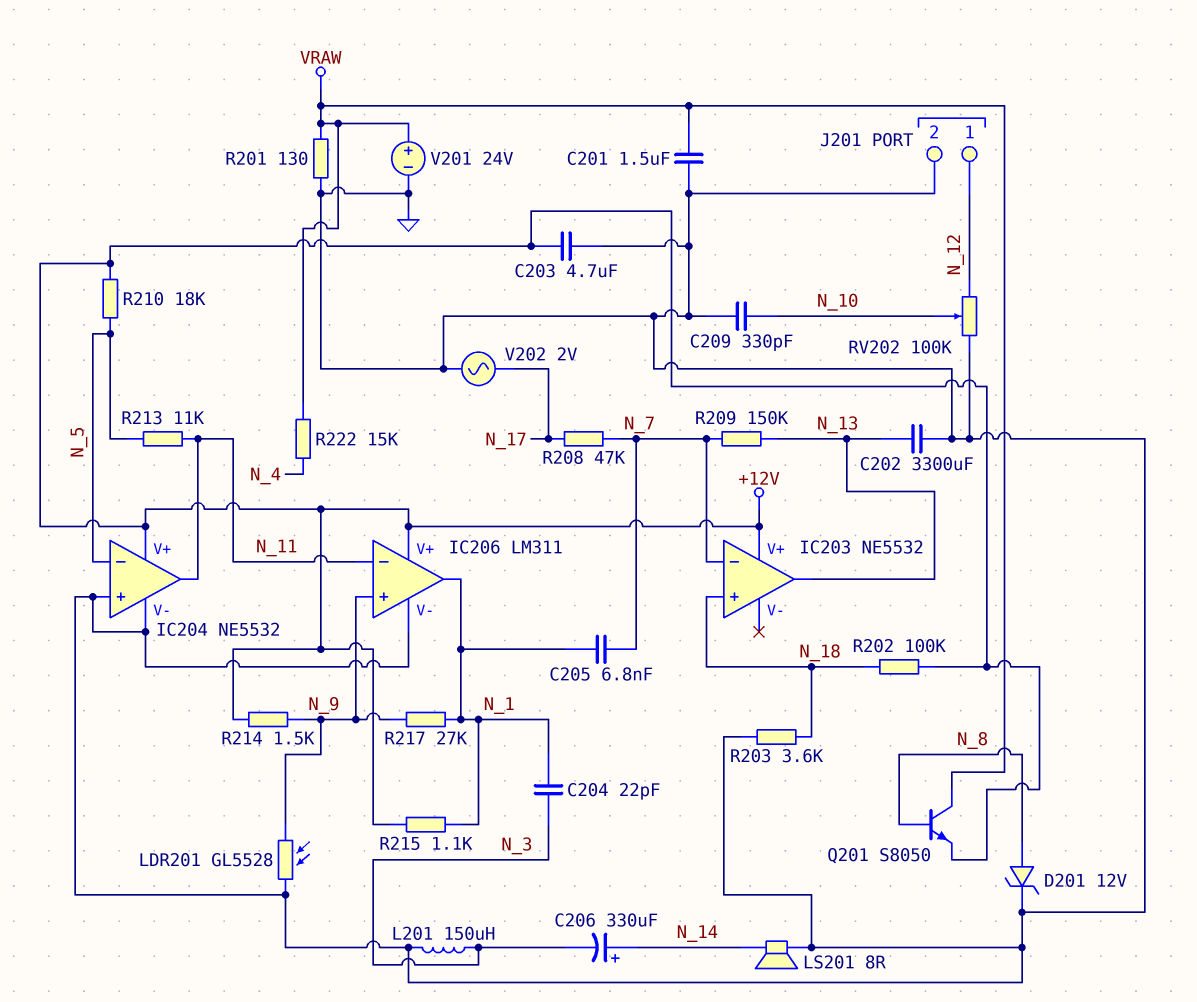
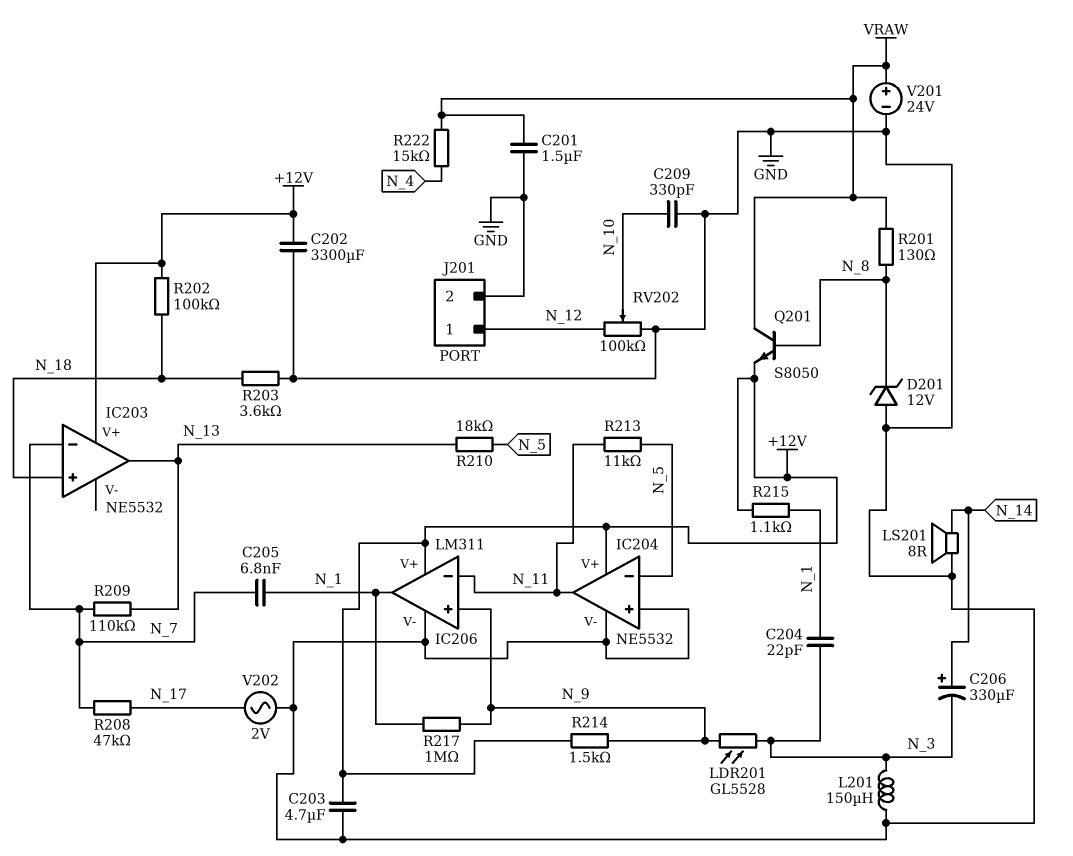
C202: 3300uF (GND, N_13) -> 3300uF (+12V, GND)
D201: zener 12V (A N_8, K GND) -> zener 12V (A GND, K N_8)
LDR201: GL5528 (GND, N_9) -> GL5528 (N_3, N_9)
R201: 130 (GND, VRAW) -> 130 (N_8, VRAW)
R209: 150k (N_7, N_13) -> 110k (N_7, N_13)
R210: 18k (+12V, N_5) -> 18k (N_5, N_13)
R217: 27k (N_1, N_9) -> 1M (N_1, N_9)

